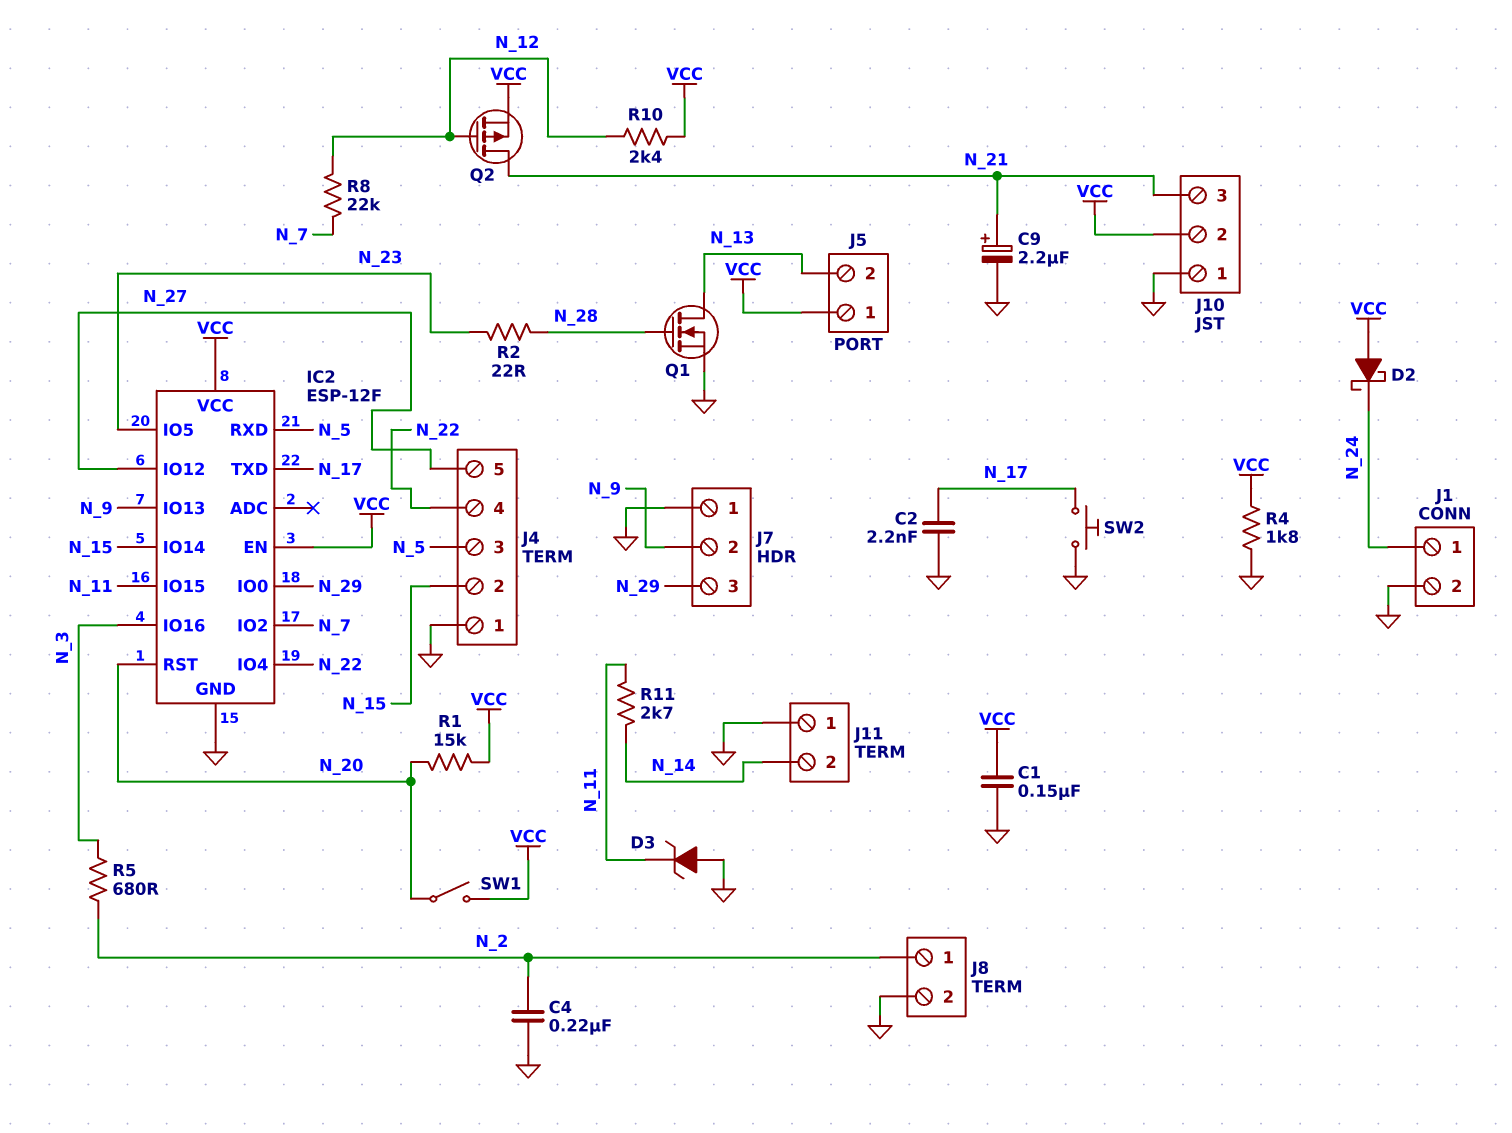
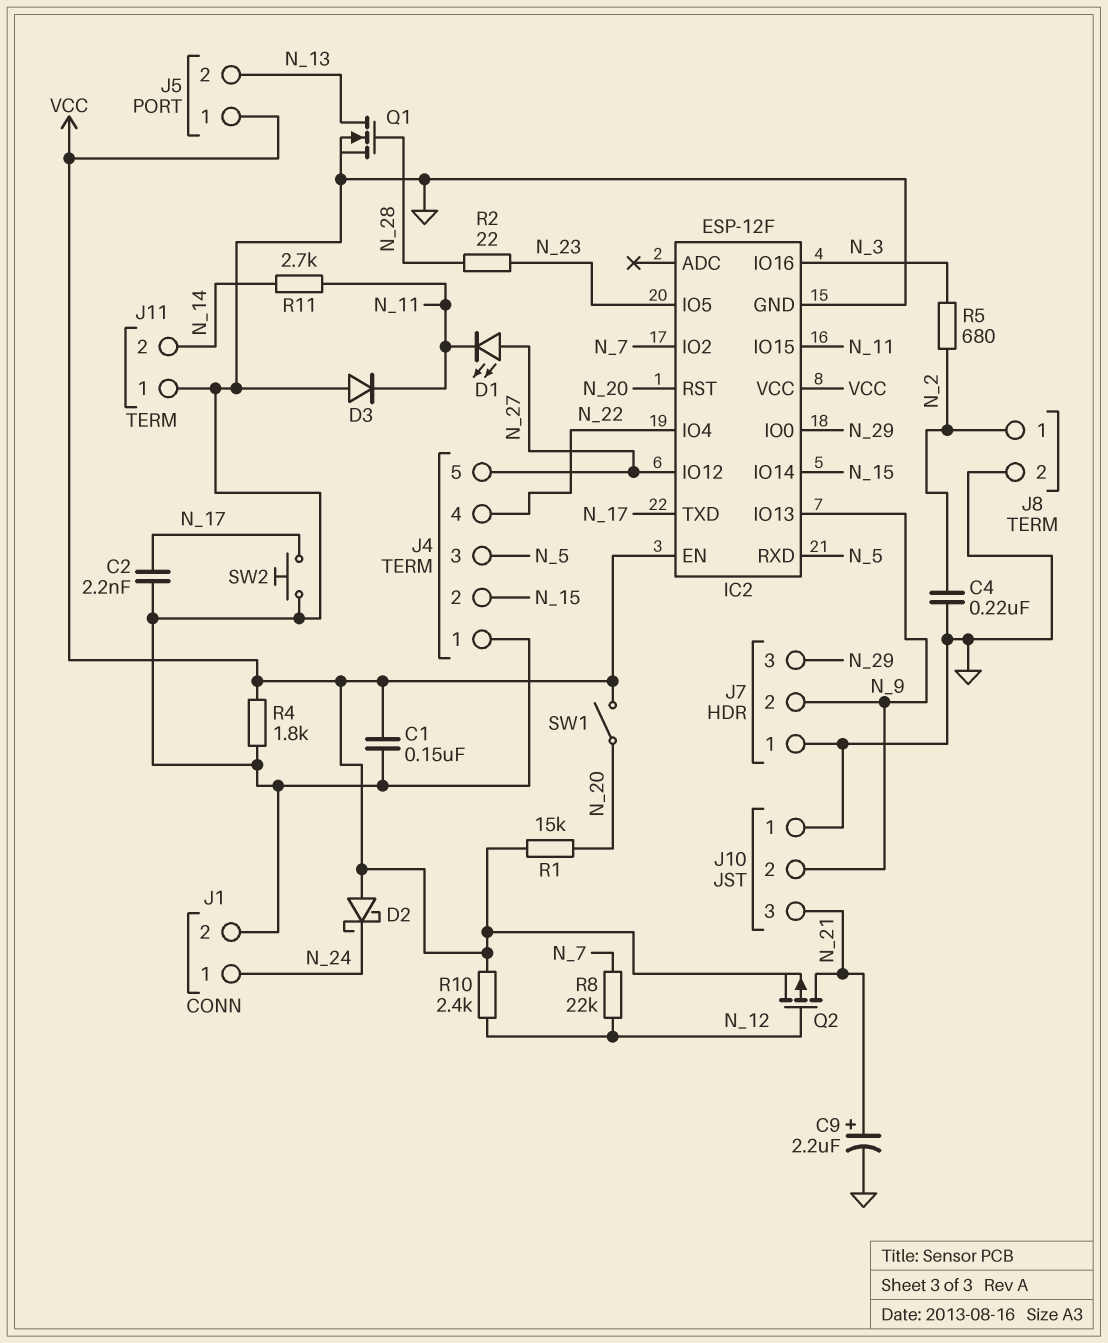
D1: none -> LED (A N_27, K N_11)
D3: zener (A GND, K N_11) -> diode (A GND, K N_11)
J10 pin 2: VCC -> N_9

